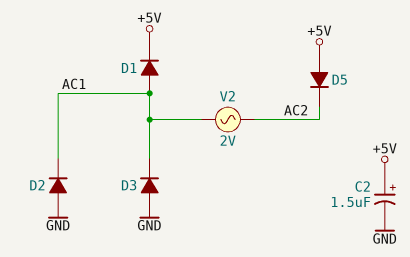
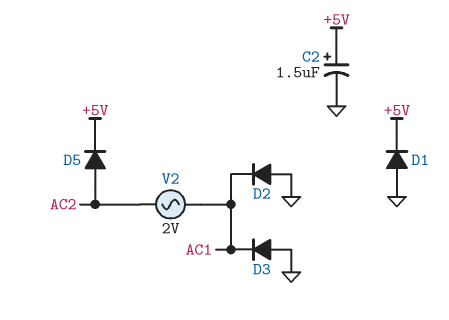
D1: diode (A AC1, K +5V) -> diode (A GND, K +5V)
D5: diode (A +5V, K AC2) -> diode (A AC2, K +5V)

